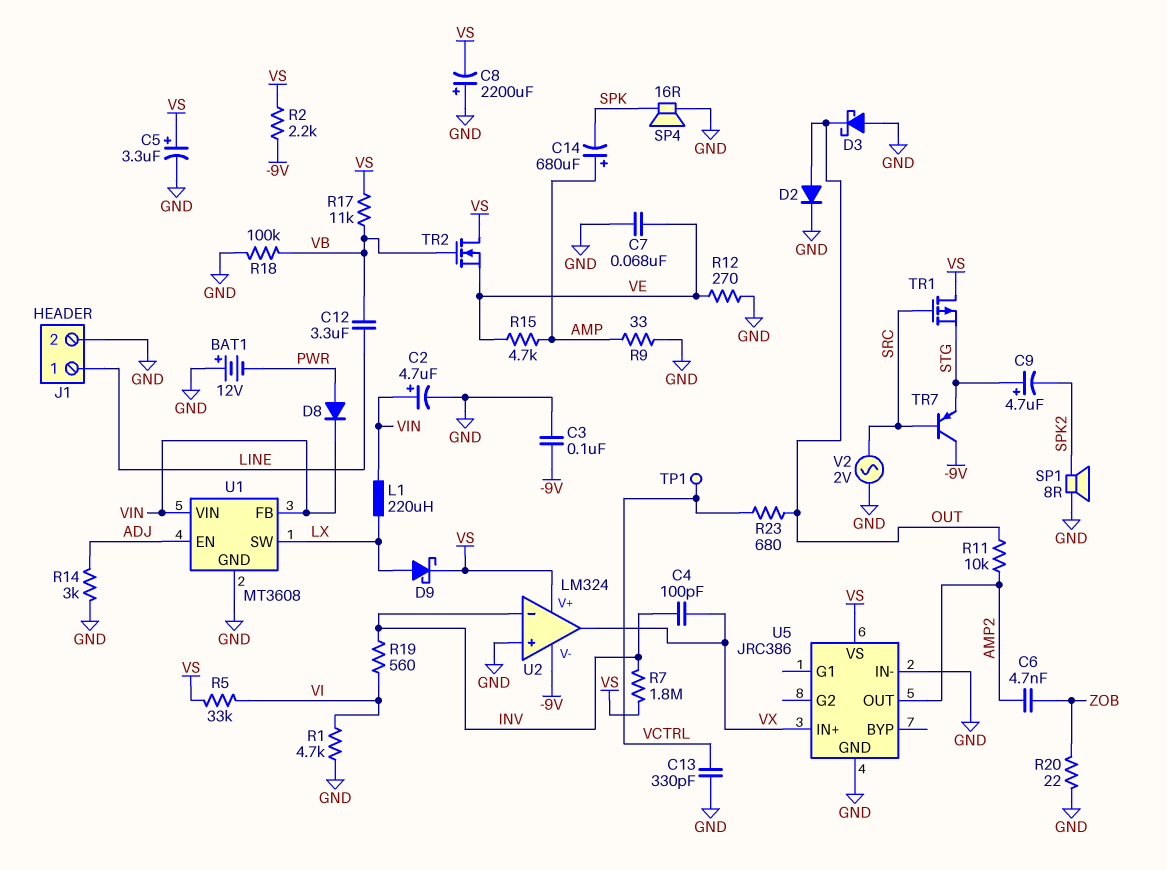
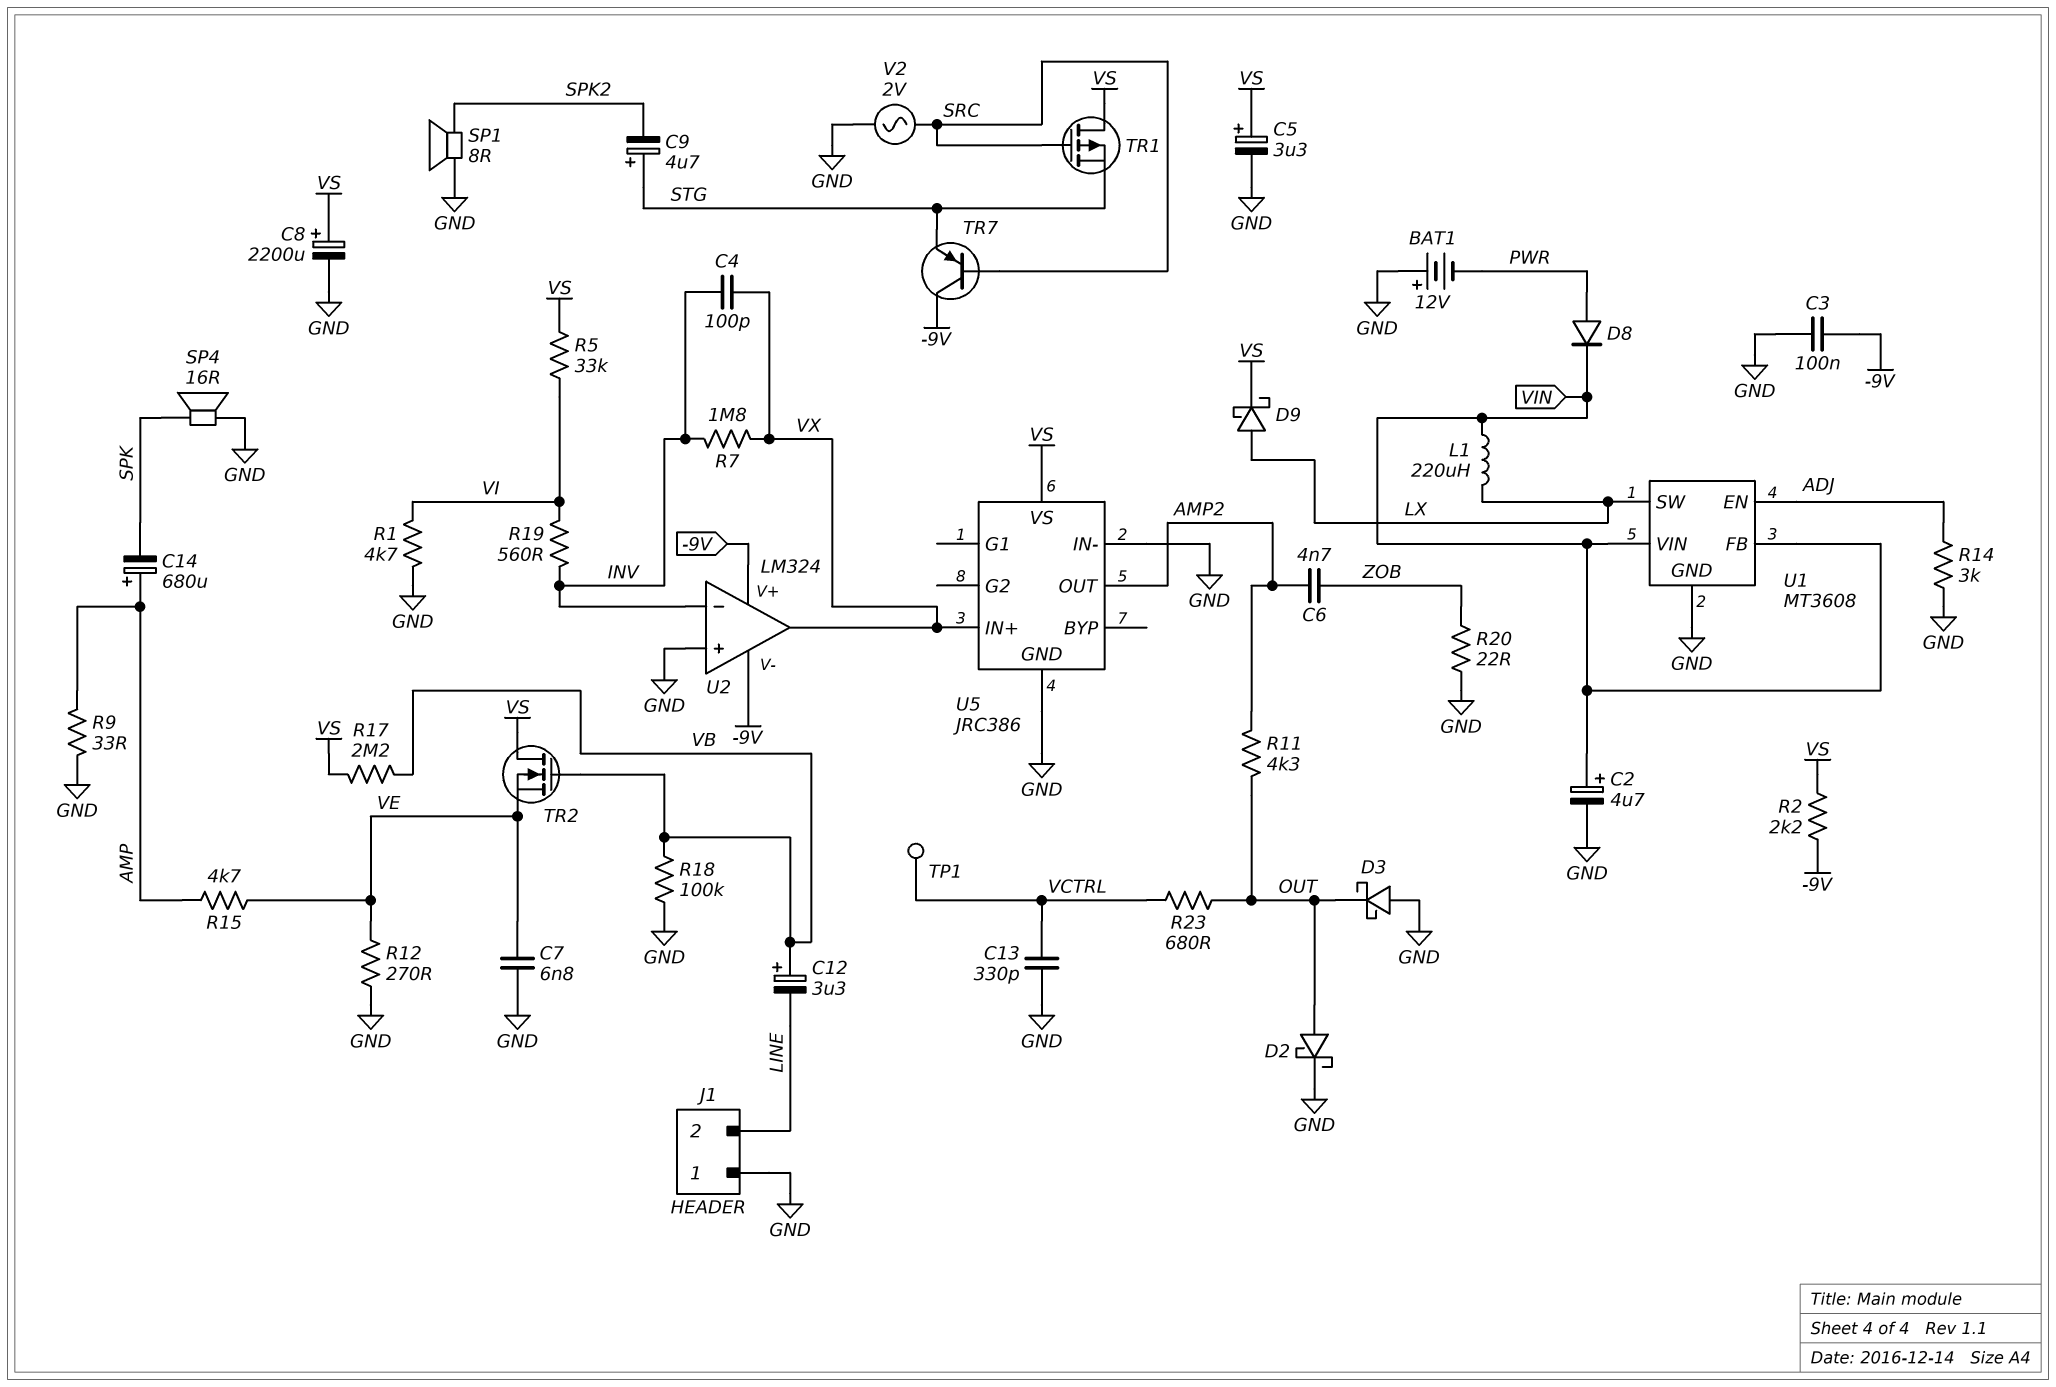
C7: 68nF (GND, VE) -> 6.8nF (GND, VE)
C8: 2200uF (plus GND, minus VS) -> 2200uF (plus VS, minus GND)
C12: 3.3uF (LINE, VB) -> 3.3uF (plus VB, minus LINE)
D2: diode (A OUT, K GND) -> schottky (A OUT, K GND)
J1 pin 1: LINE -> GND
J1 pin 2: GND -> LINE
R7: 1.8M (INV, VS) -> 1.8M (INV, VX)
R11: 10k (AMP2, OUT) -> 4.3k (AMP2, OUT)
R17: 11k (VB, VS) -> 2.2M (VB, VS)
U2 pin V+: VS -> -9V

